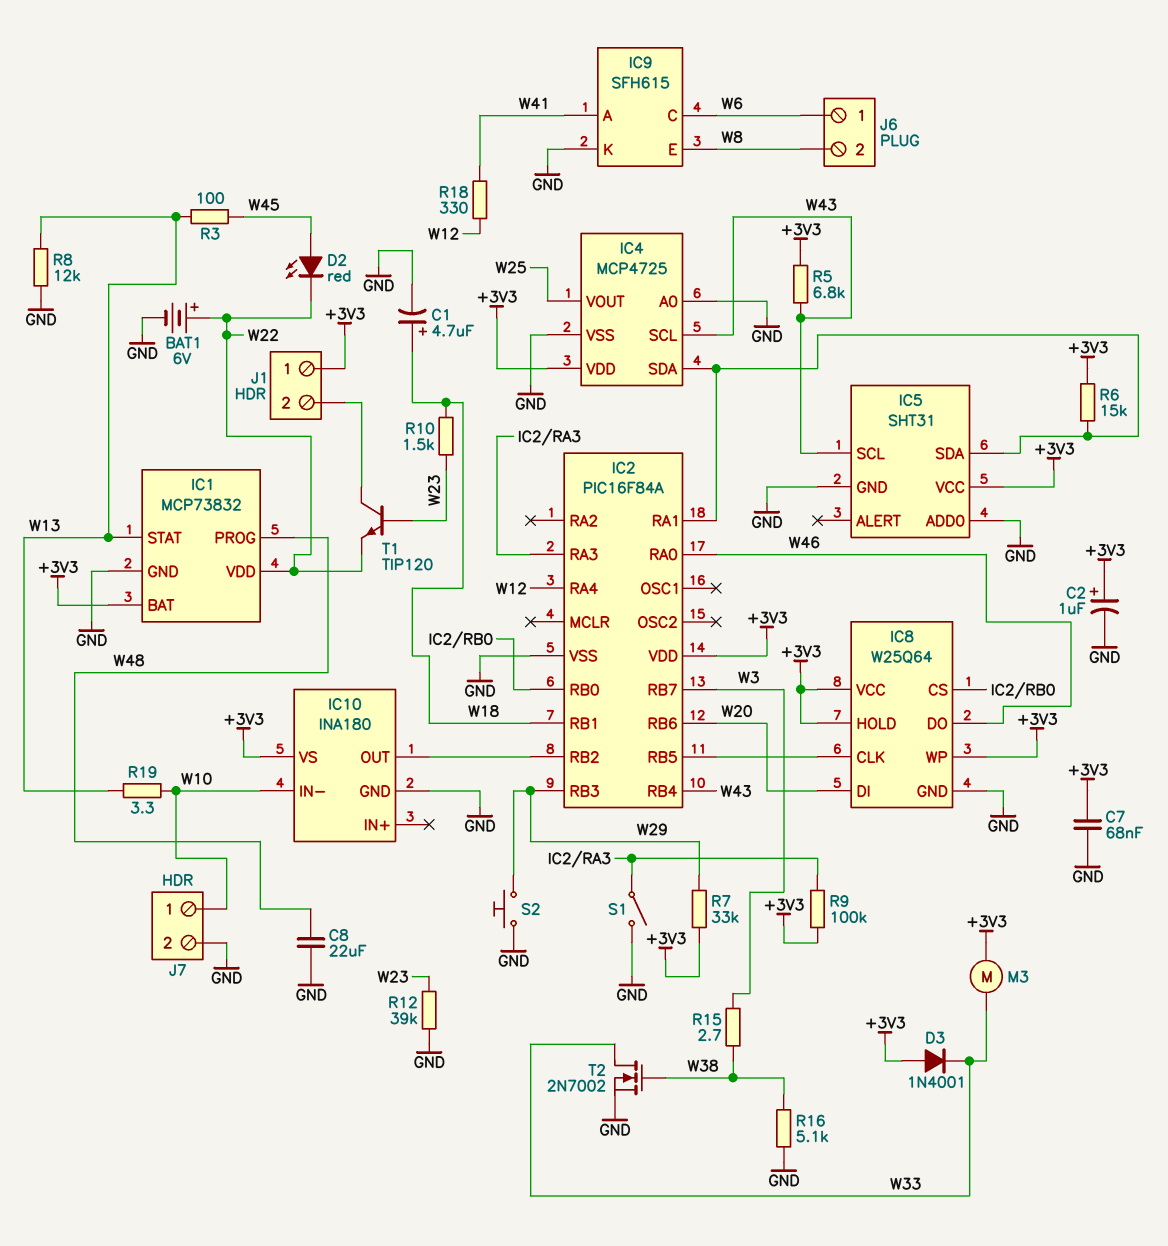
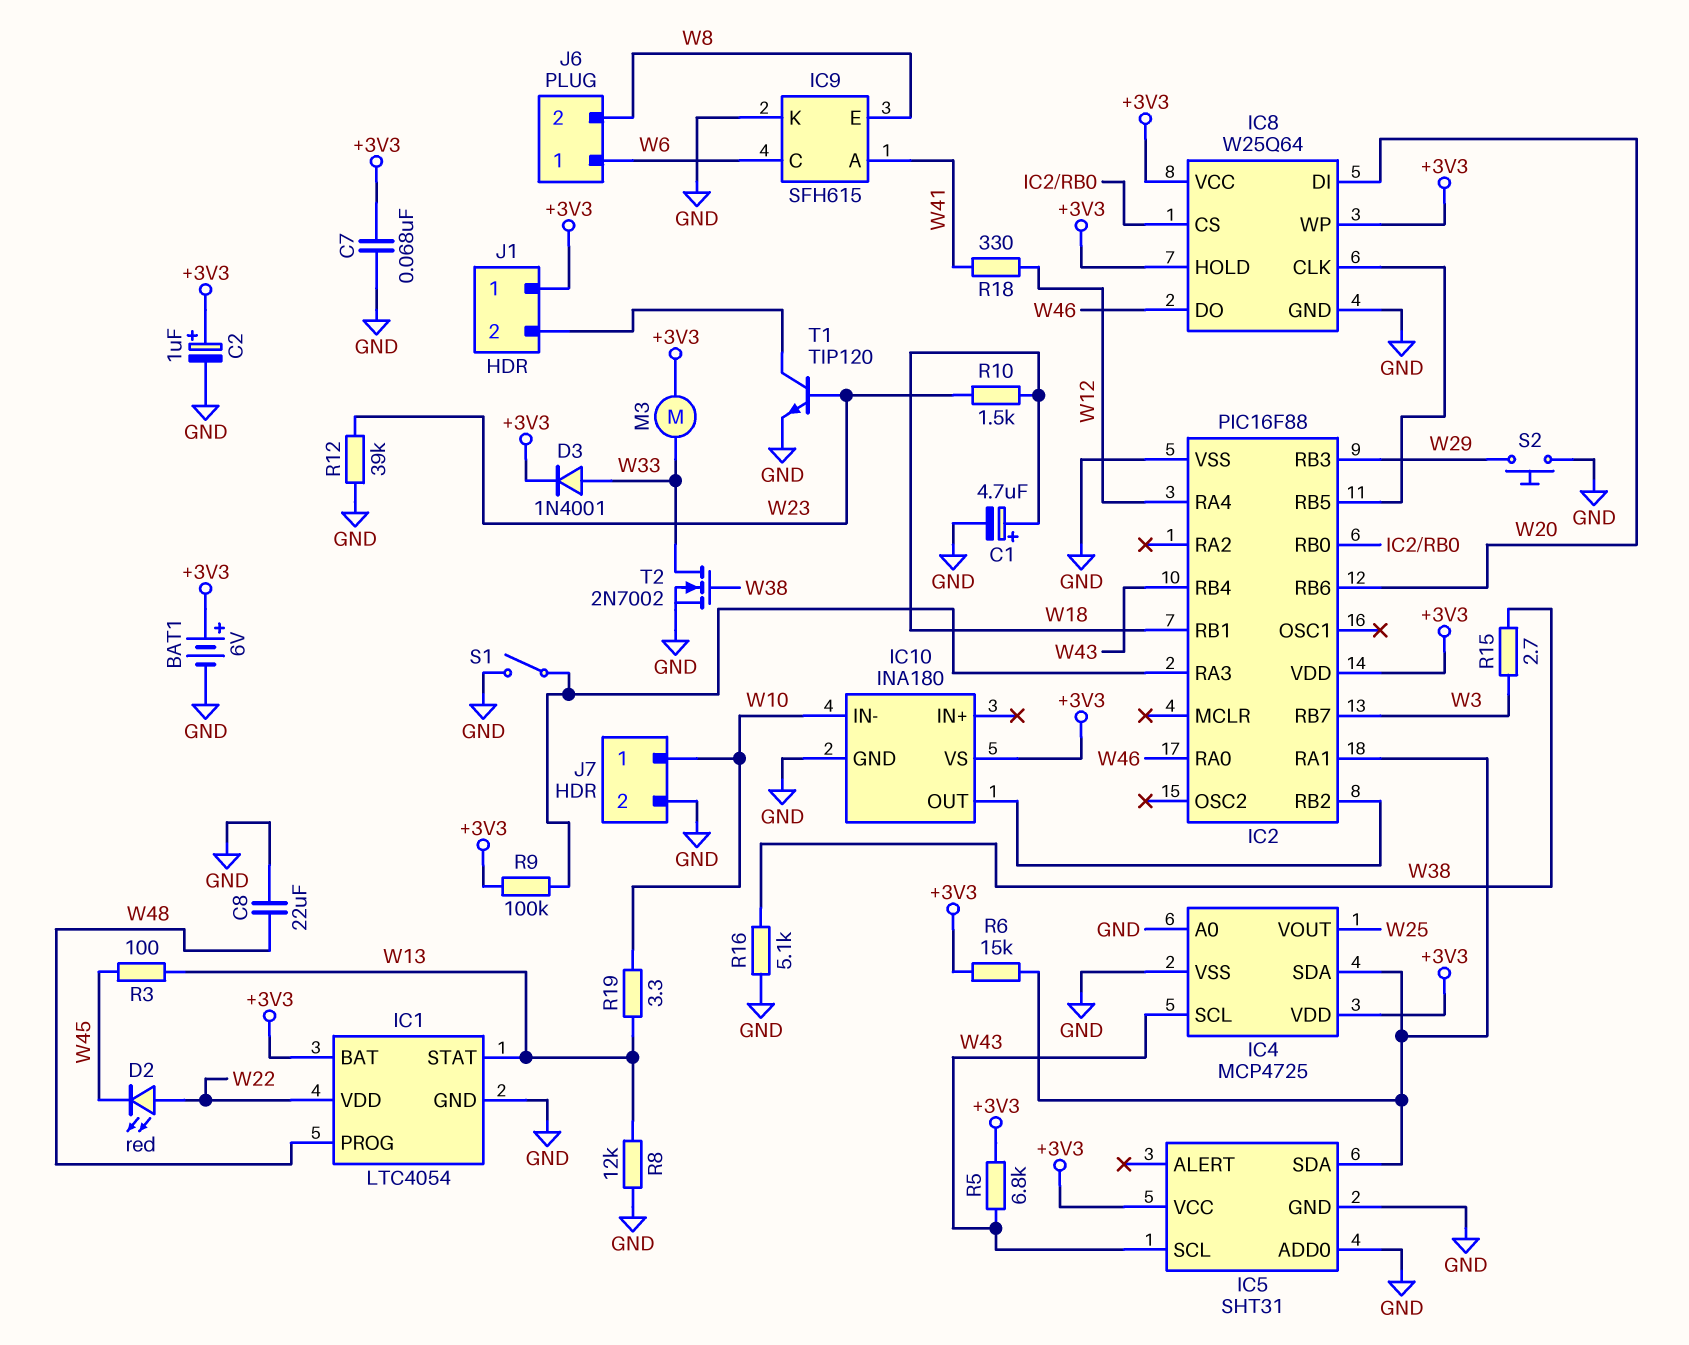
BAT1: 6V (plus W22, minus GND) -> 6V (plus +3V3, minus GND)
D2: LED red (A W45, K W22) -> LED red (A W22, K W45)
D3: diode 1N4001 (A +3V3, K W33) -> diode 1N4001 (A W33, K +3V3)
IC1: MCP73832 -> LTC4054
IC2: PIC16F84A -> PIC16F88
R7: 33k (+3V3, W29) -> none
T1: NPN TIP120 (B W23, C J1/2, E W22) -> NPN TIP120 (B W23, C J1/2, E GND)

